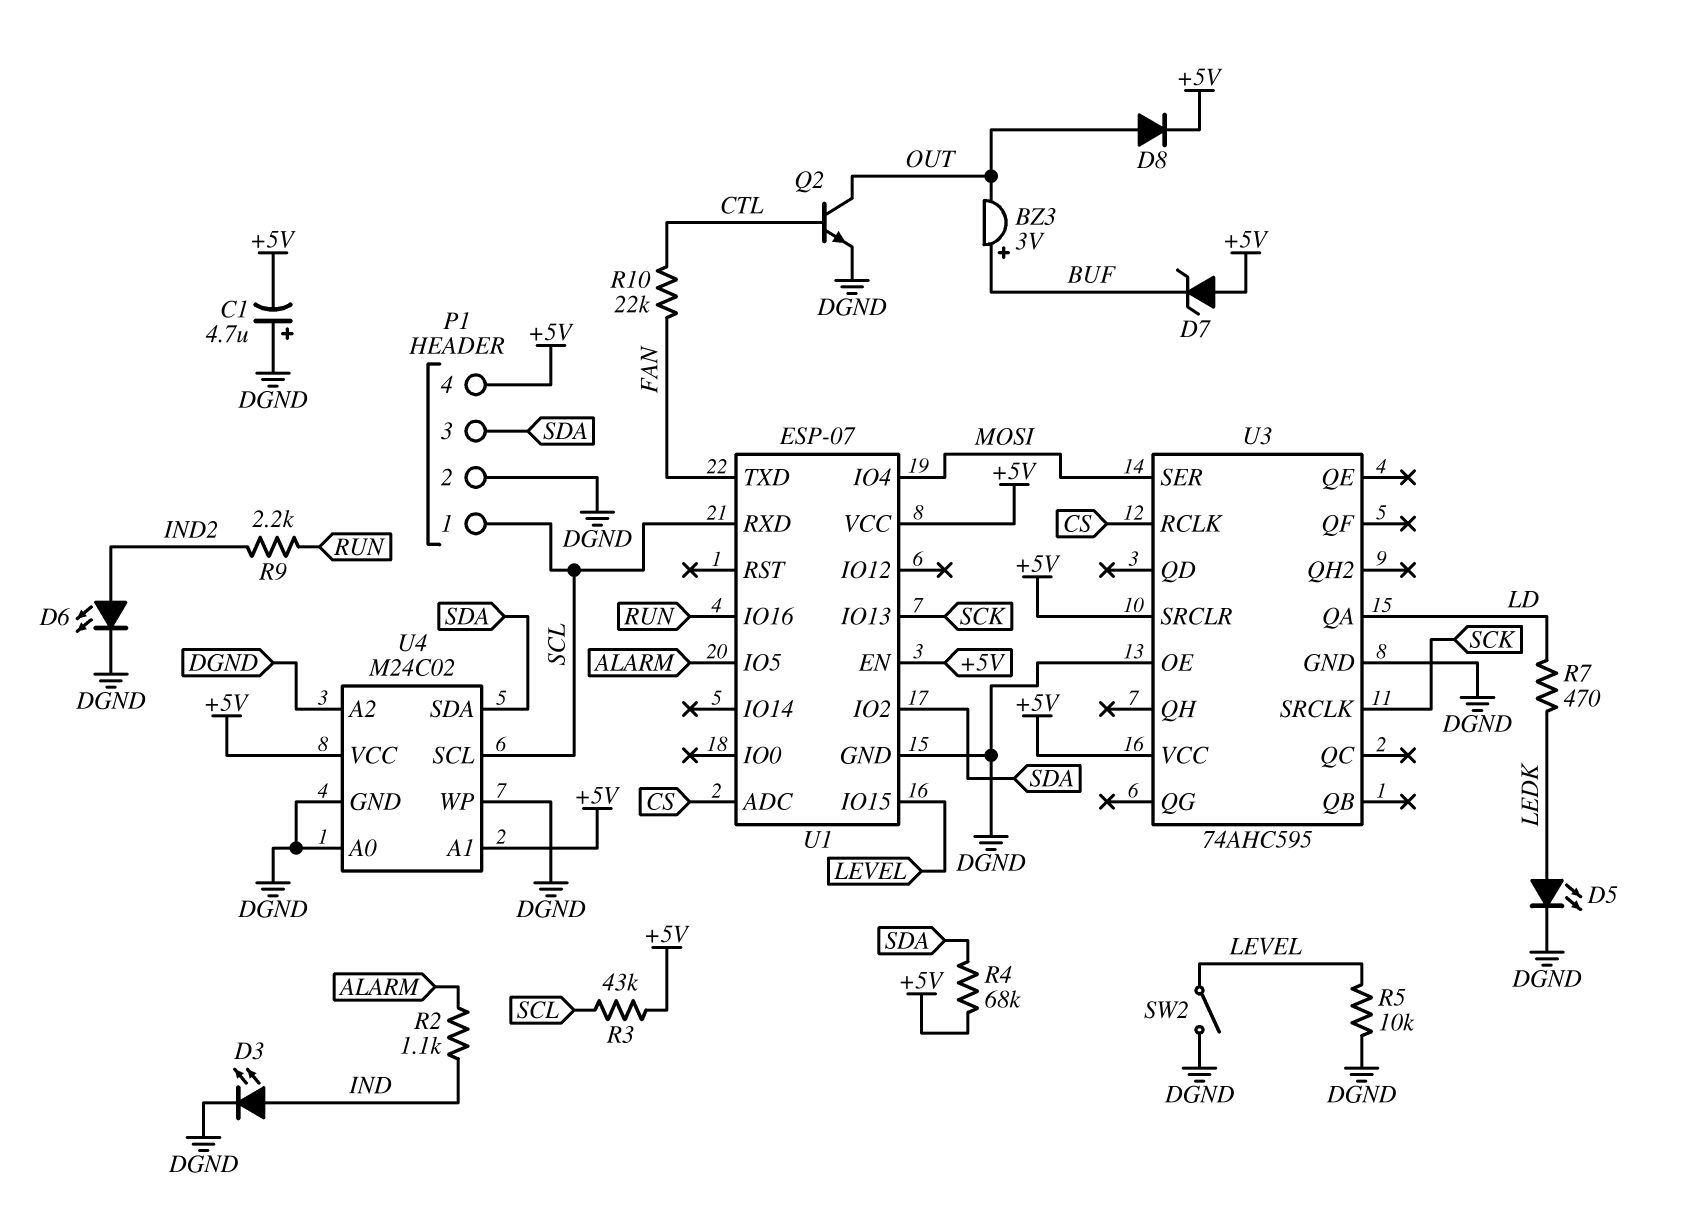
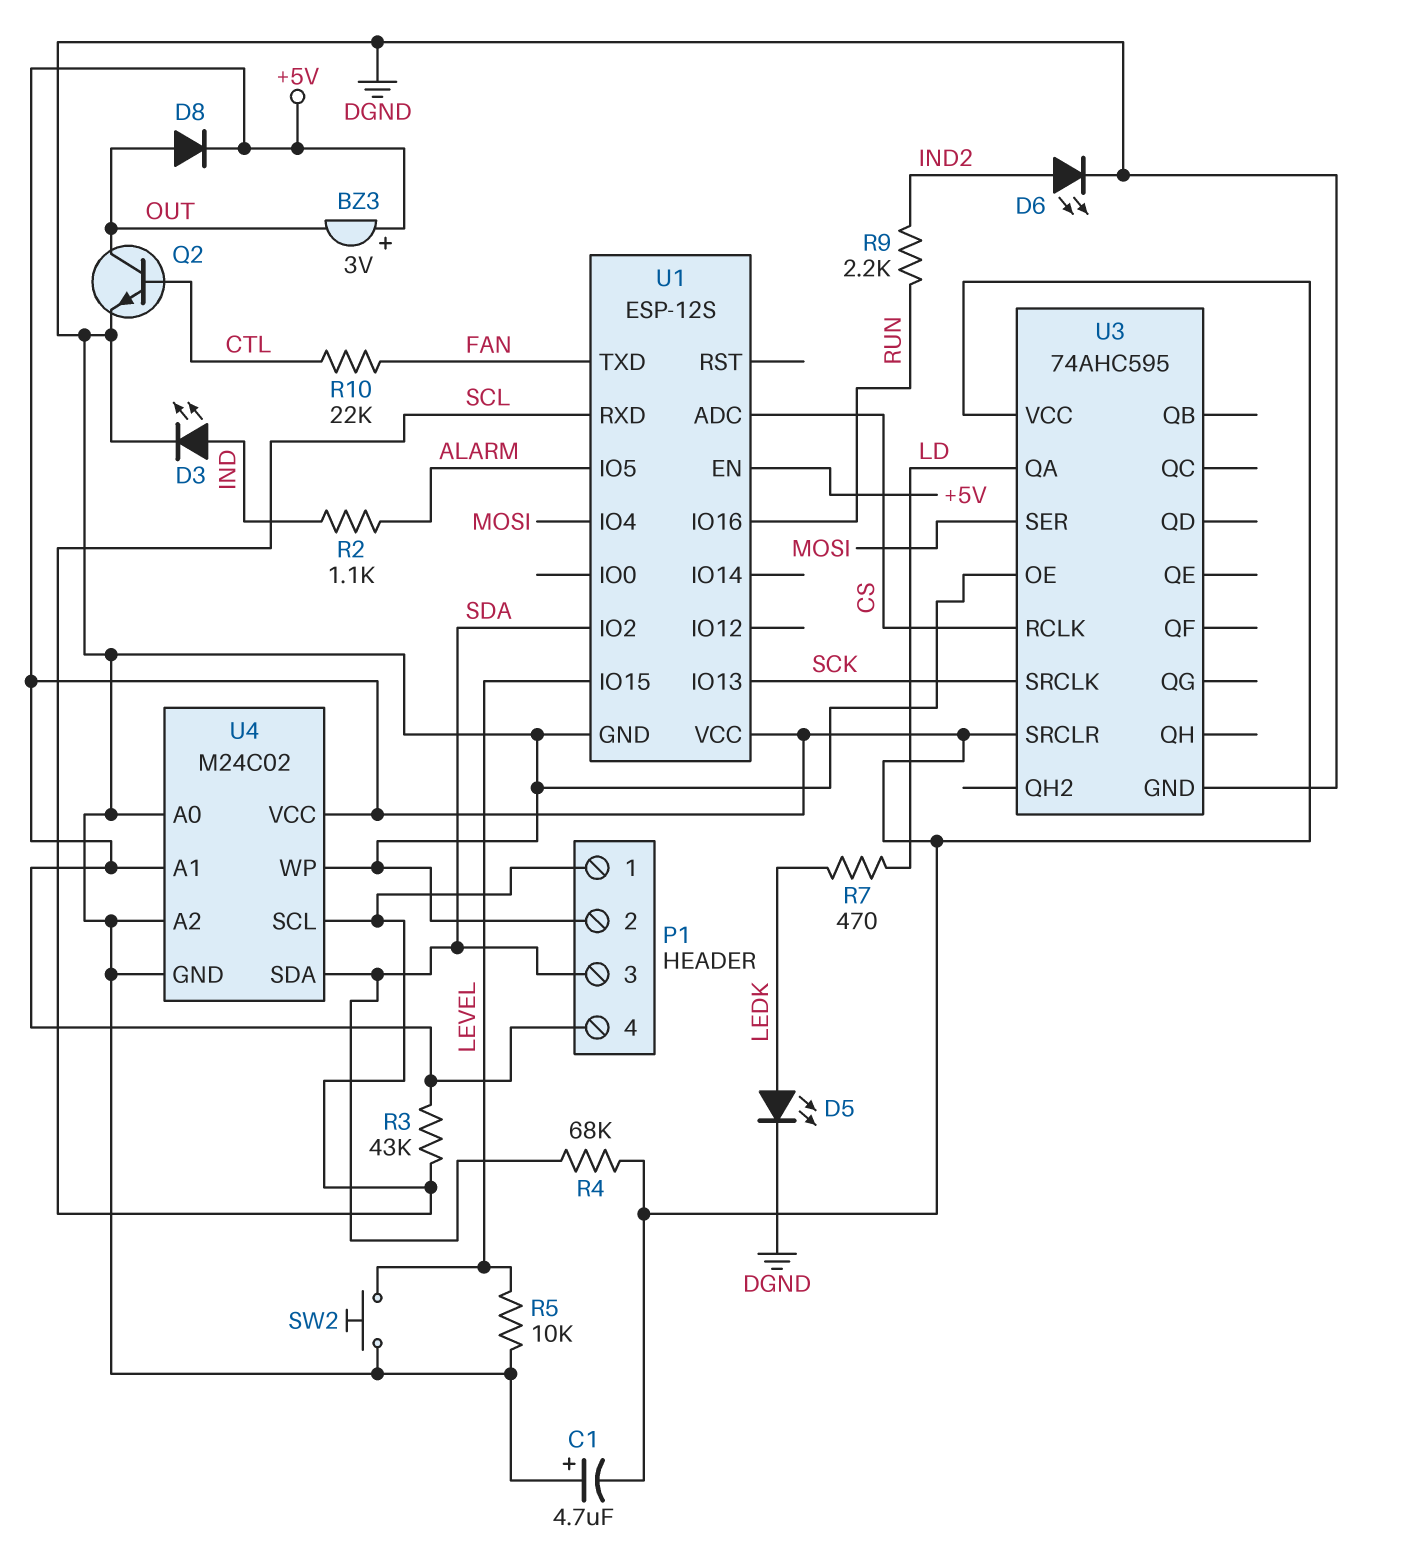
BZ3: buzzer 3V (plus BUF, minus OUT) -> buzzer 3V (plus +5V, minus OUT)
D7: zener (A +5V, K BUF) -> none
SW2: switch (DGND, LEVEL) -> button (DGND, LEVEL)
U1: ESP-07 -> ESP-12S

